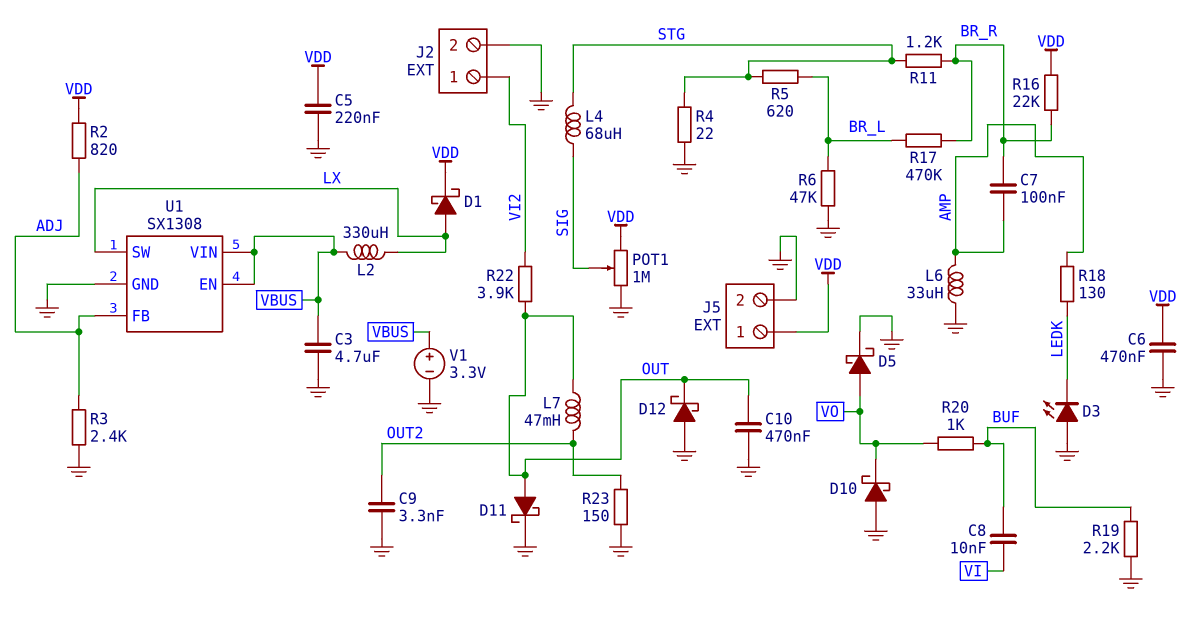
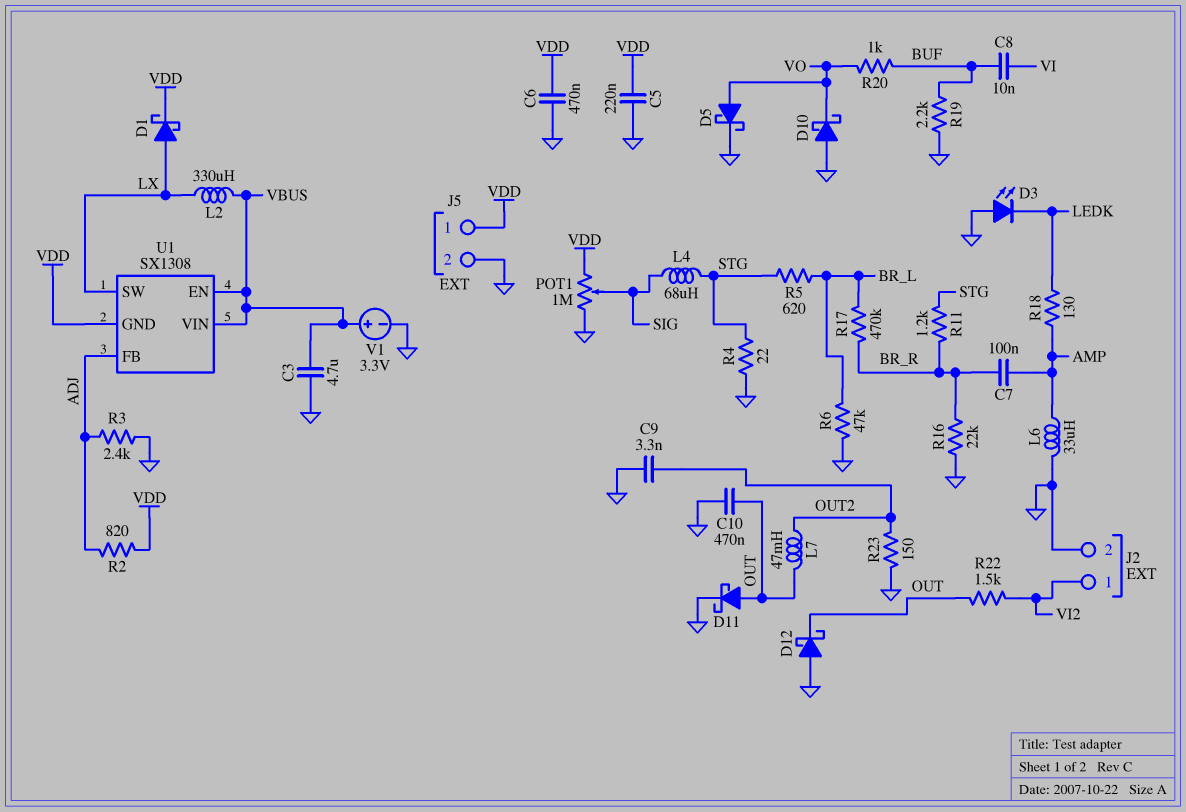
R16: 22k (BR_R, VDD) -> 22k (BR_R, GND)
R22: 3.9k (OUT, VI2) -> 1.5k (OUT, VI2)
U1 pin GND: GND -> VDD

